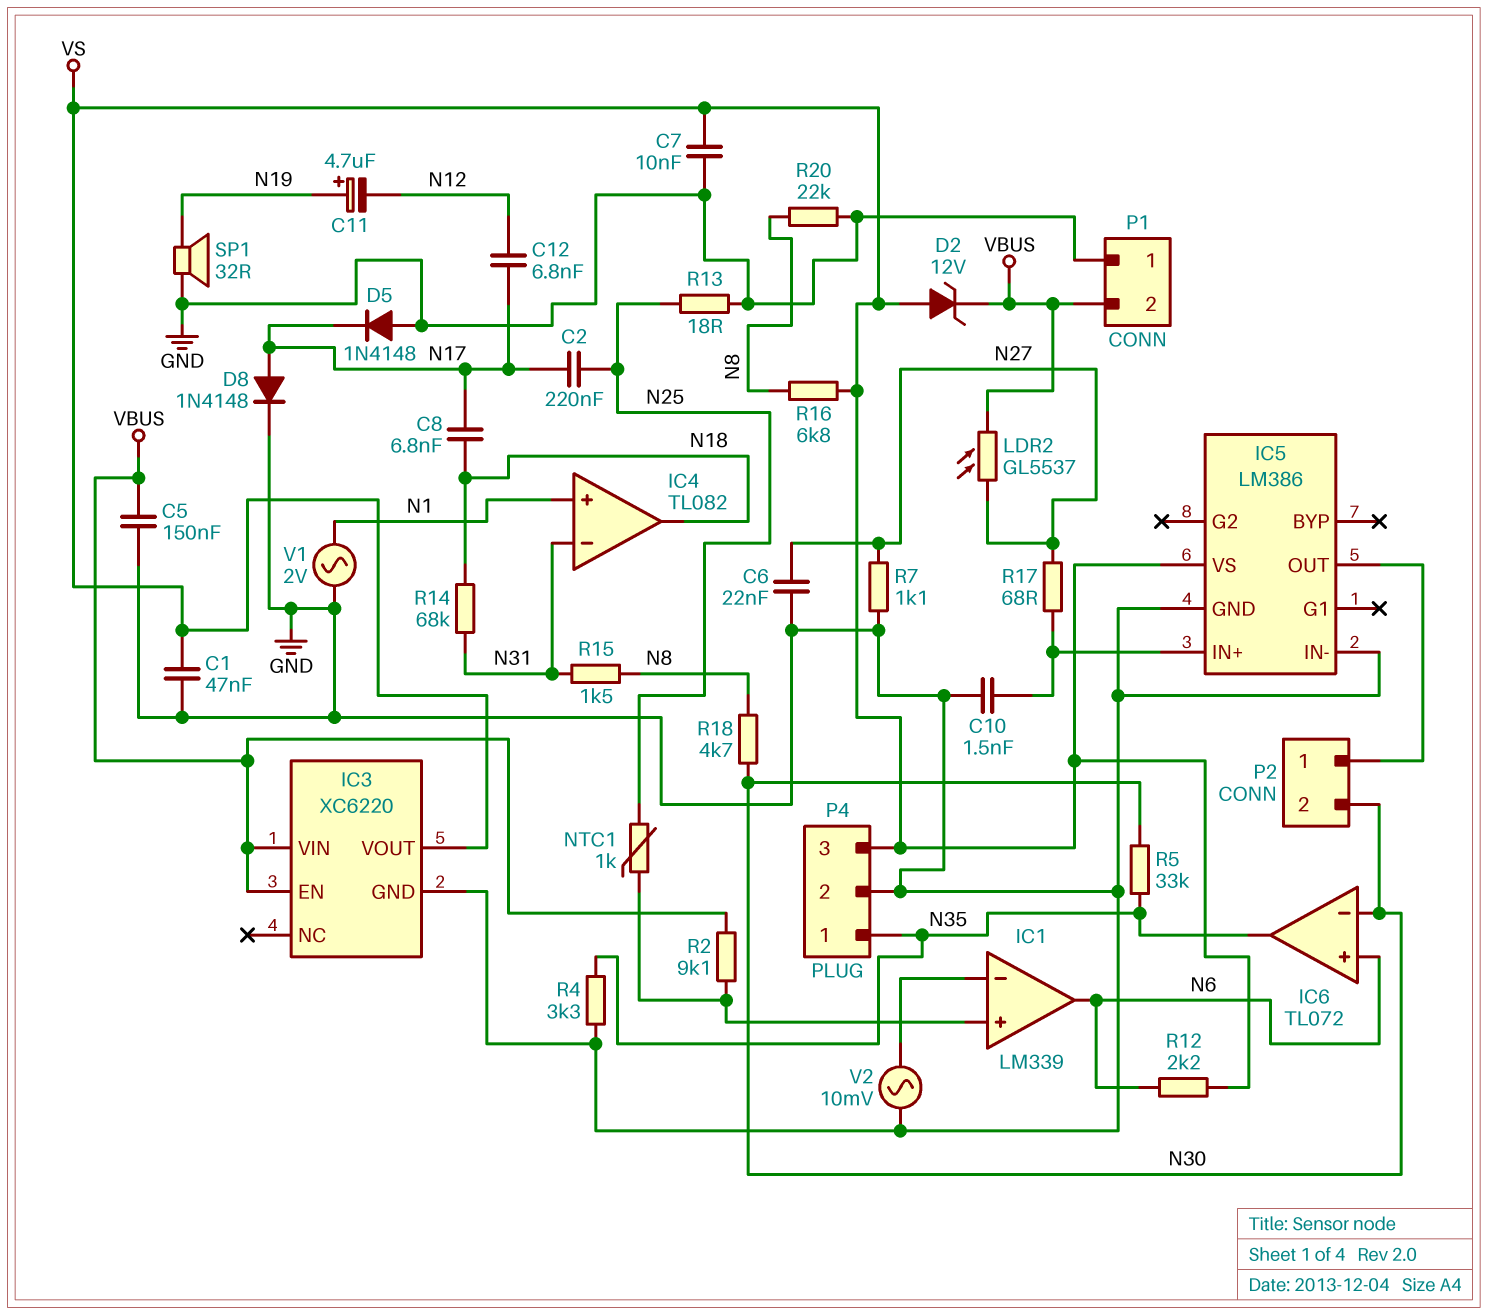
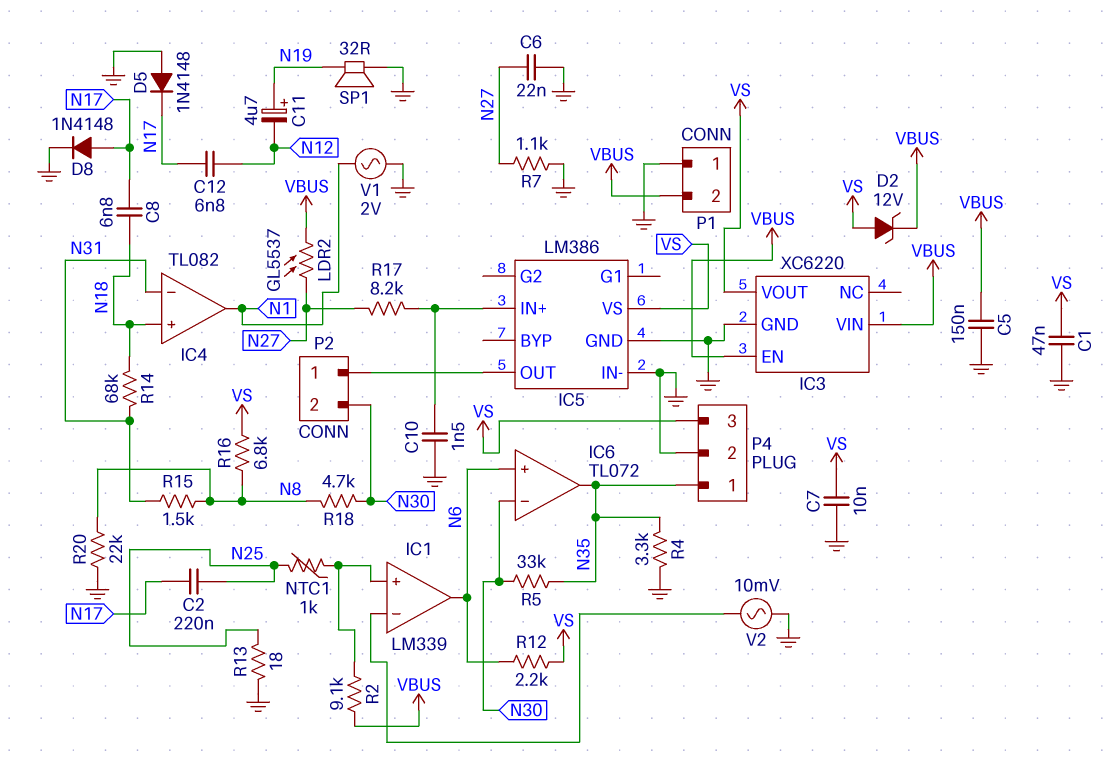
IC4 pin in+: N1 -> N18
IC4 pin out: N18 -> N1
R17: 68 (IC5/IN+, N27) -> 8.2k (IC5/IN+, N27)

